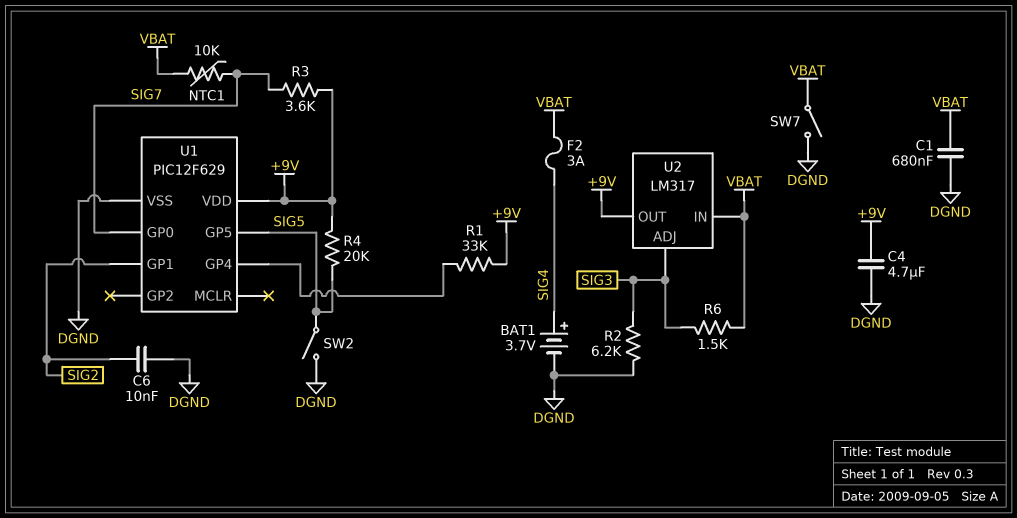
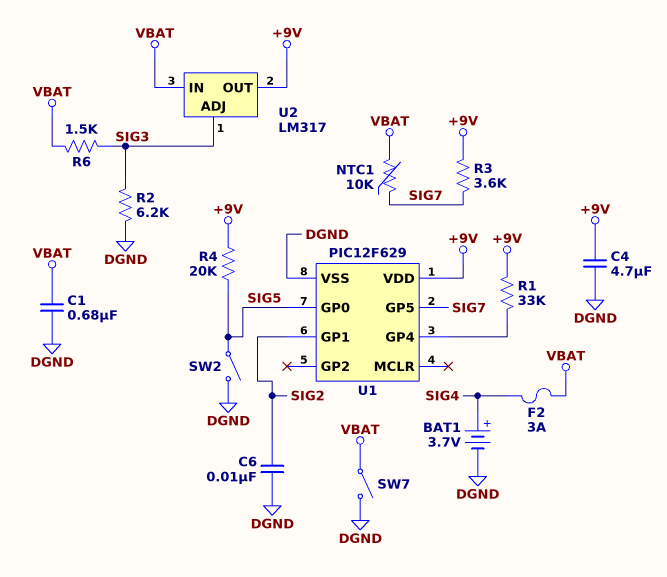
U1 pin GP0: SIG7 -> SIG5
U1 pin GP5: SIG5 -> SIG7

